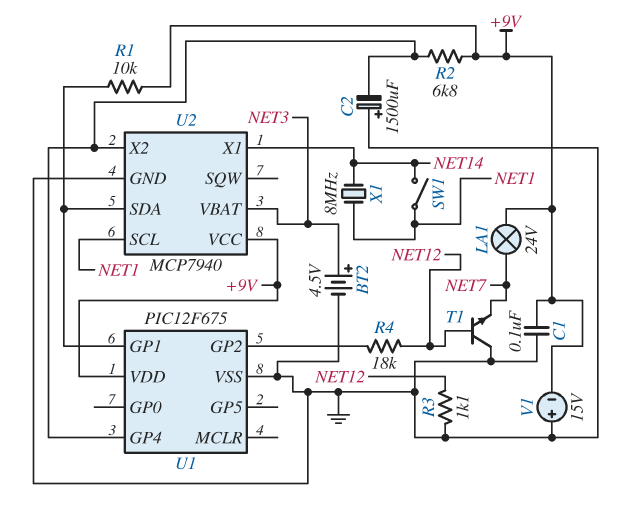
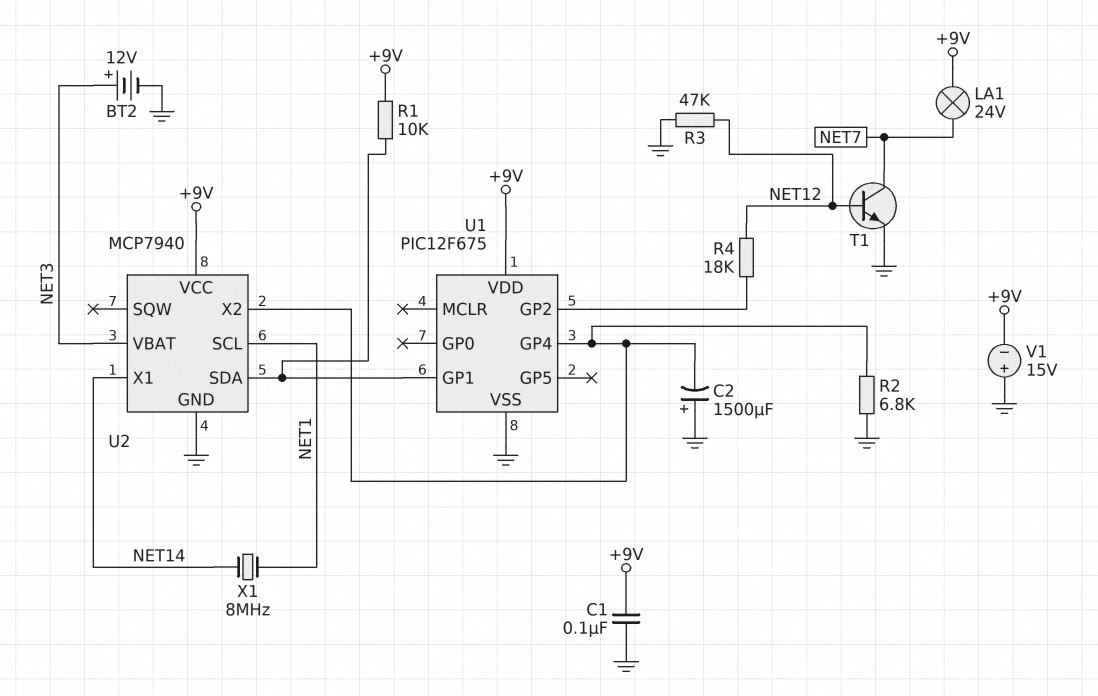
BT2: 4.5V (plus NET3, minus GND) -> 12V (plus NET3, minus GND)
R2: 6.8k (+9V, U1/GP4) -> 6.8k (GND, U1/GP4)
R3: 1.1k (GND, NET12) -> 47k (GND, NET12)
SW1: switch (NET1, NET14) -> none
T1: NPN (B NET12, C GND, E NET7) -> NPN (B NET12, C NET7, E GND)

